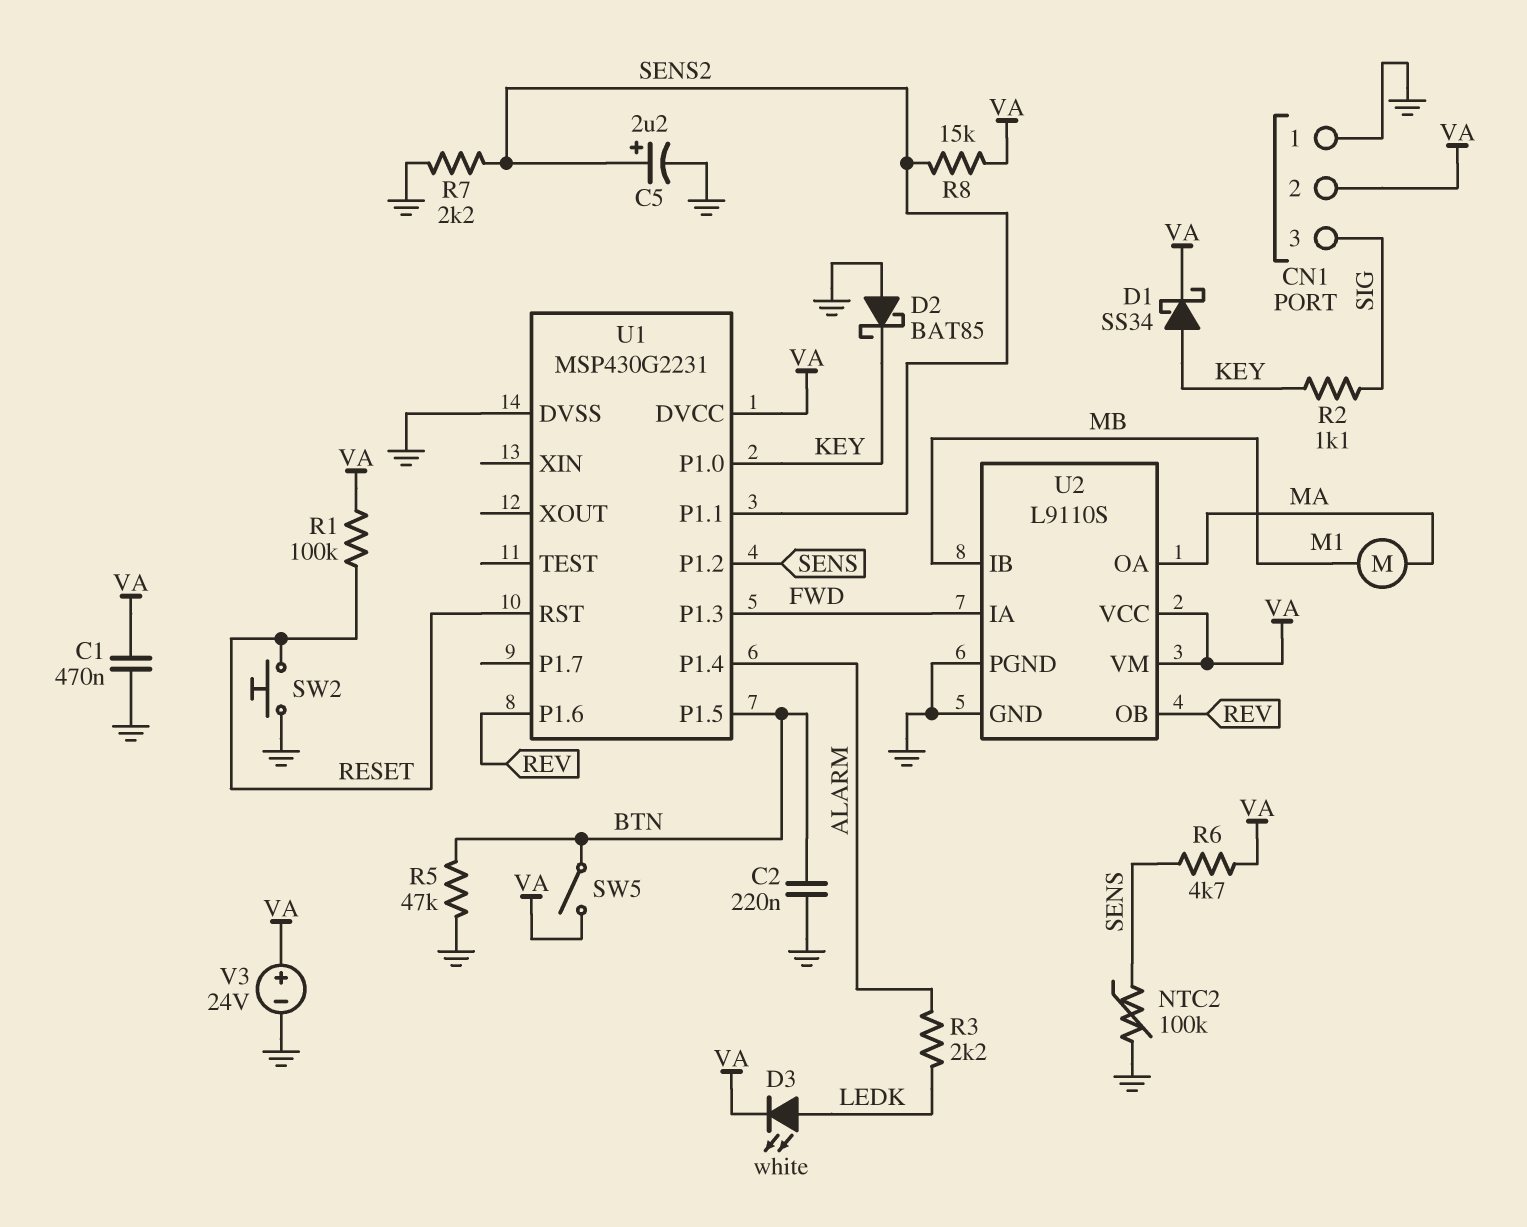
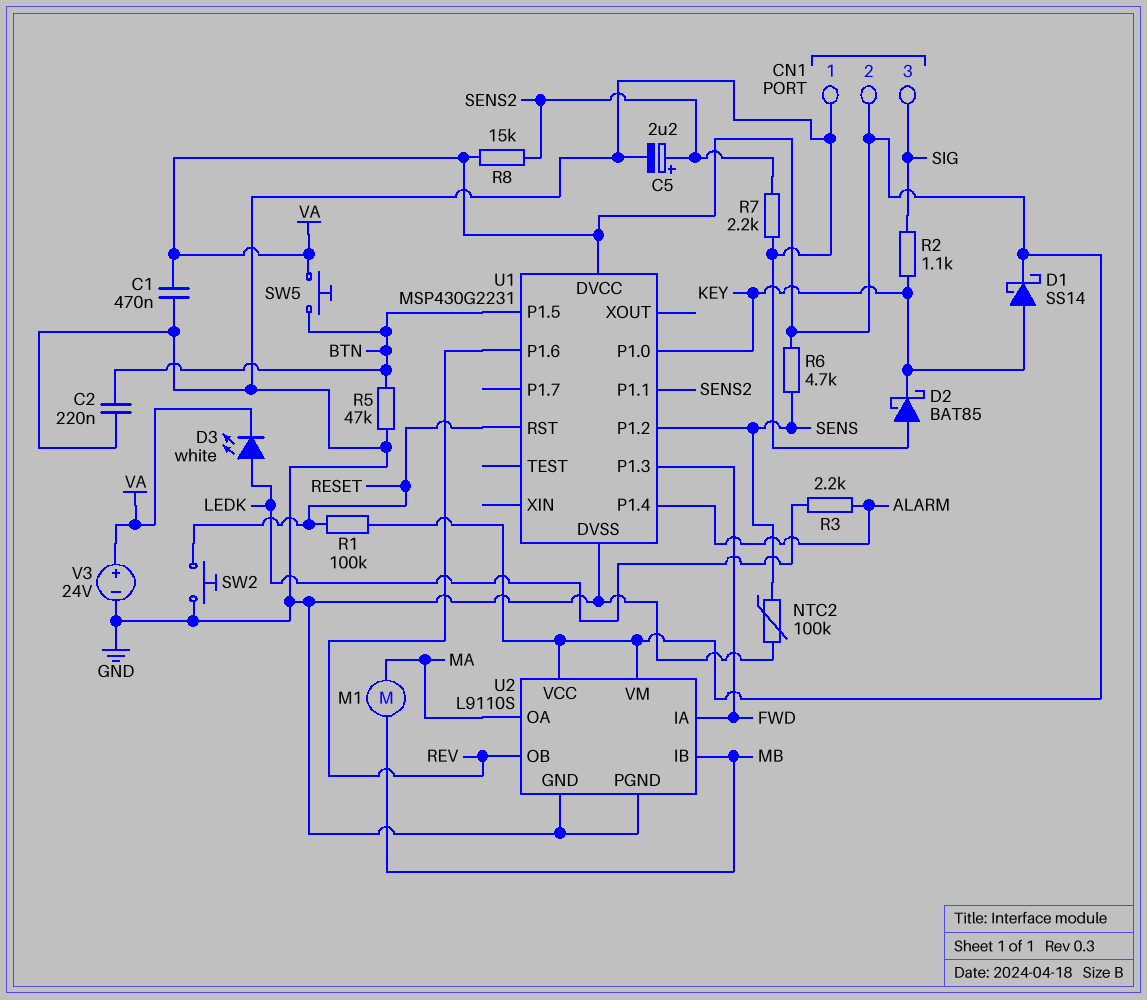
D1: schottky SS34 (A KEY, K VA) -> schottky SS14 (A KEY, K VA)
SW5: switch (BTN, VA) -> button (BTN, VA)

